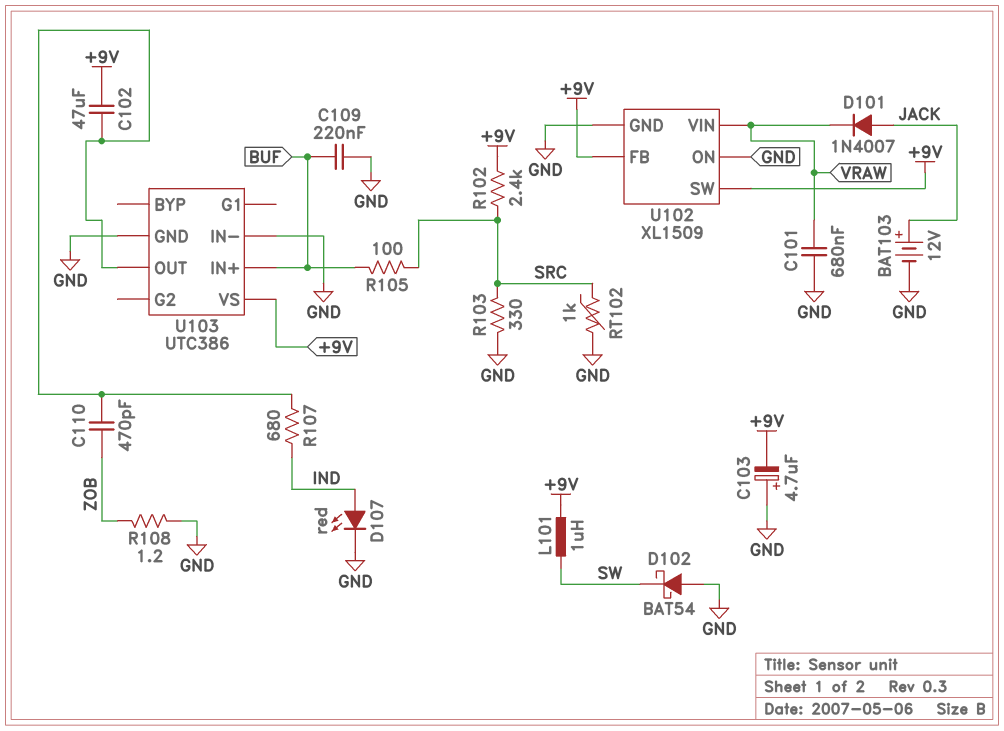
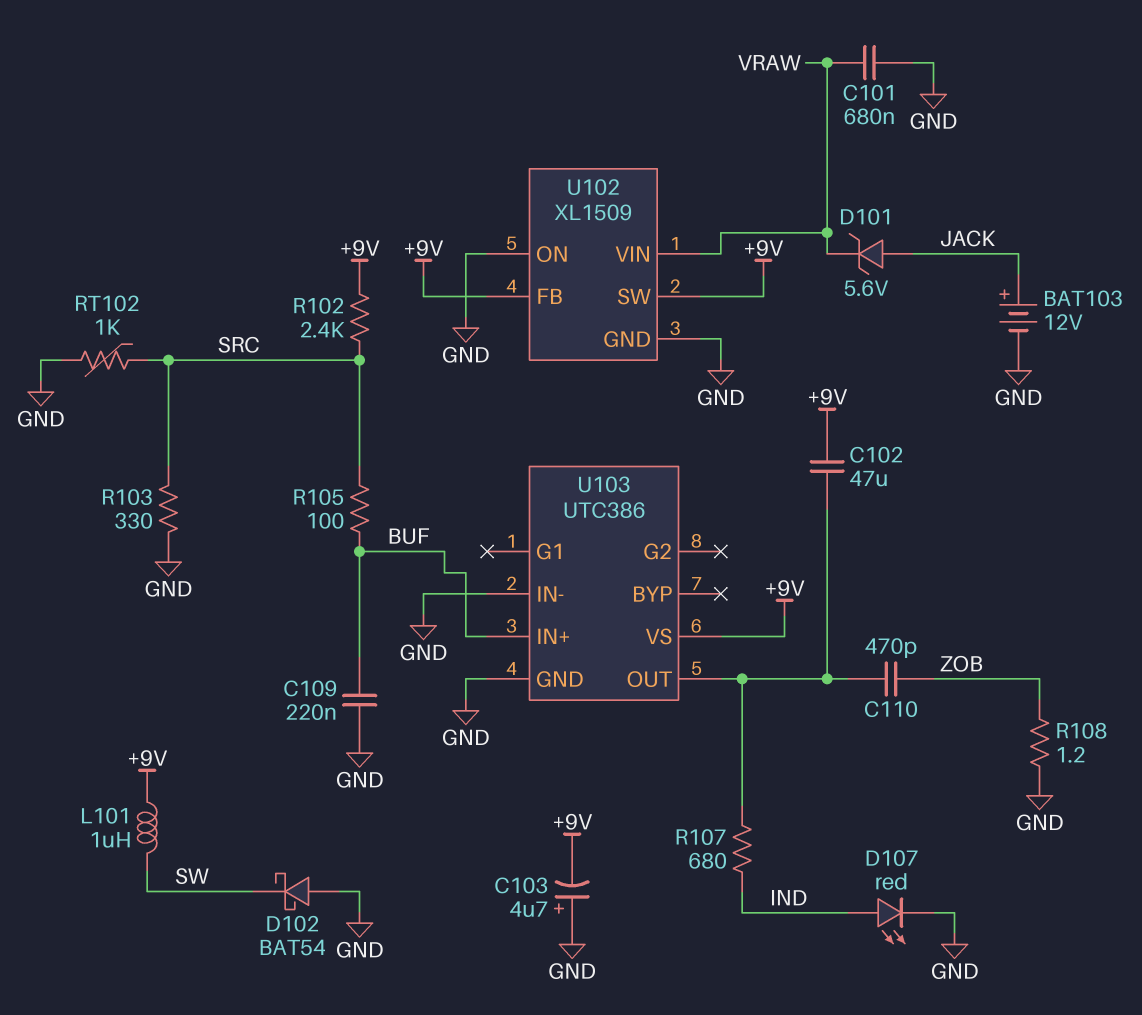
D101: diode 1N4007 (A JACK, K VRAW) -> zener 5.6V (A JACK, K VRAW)

